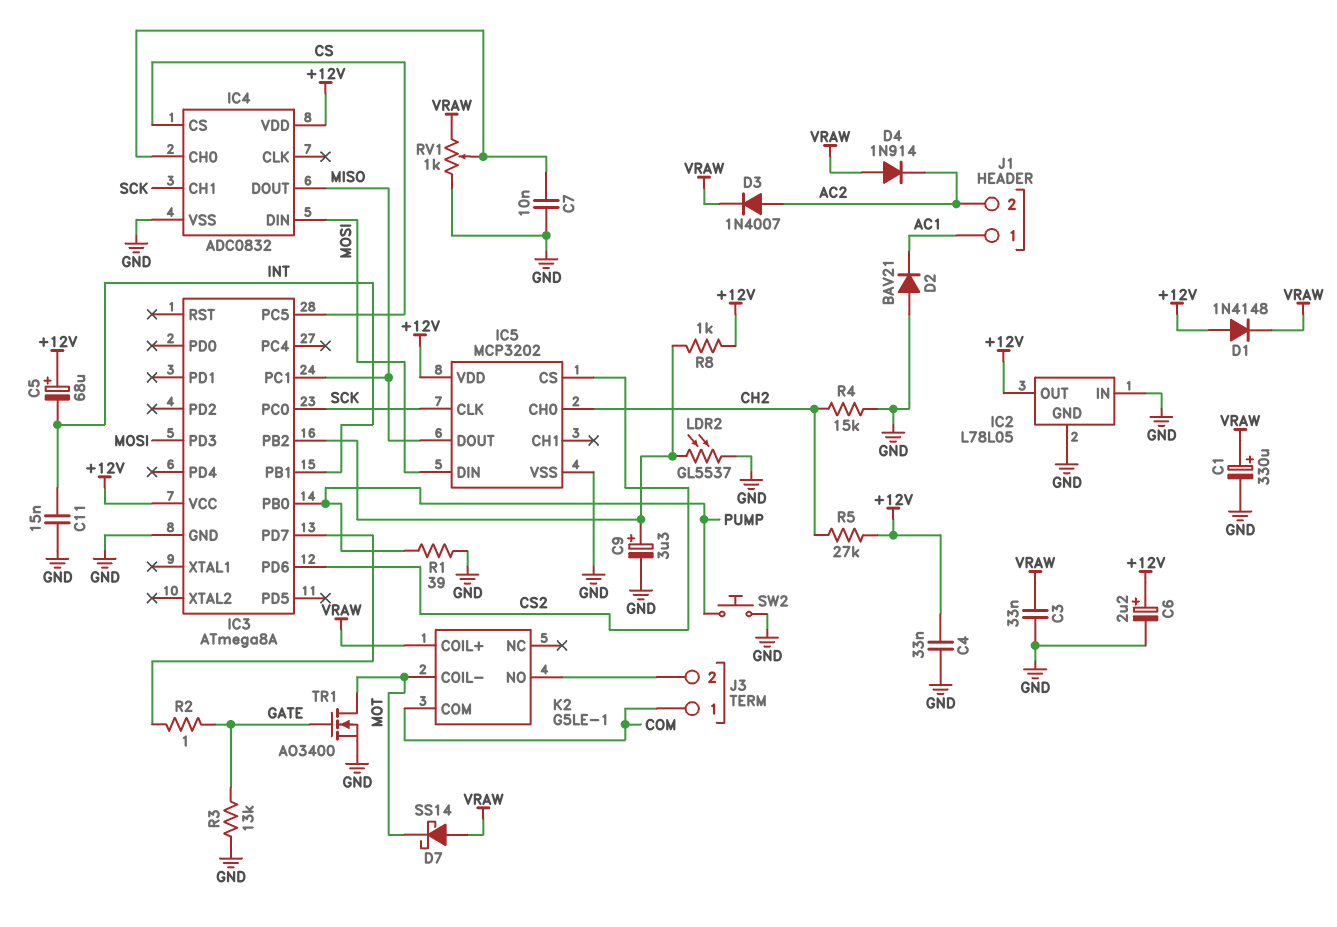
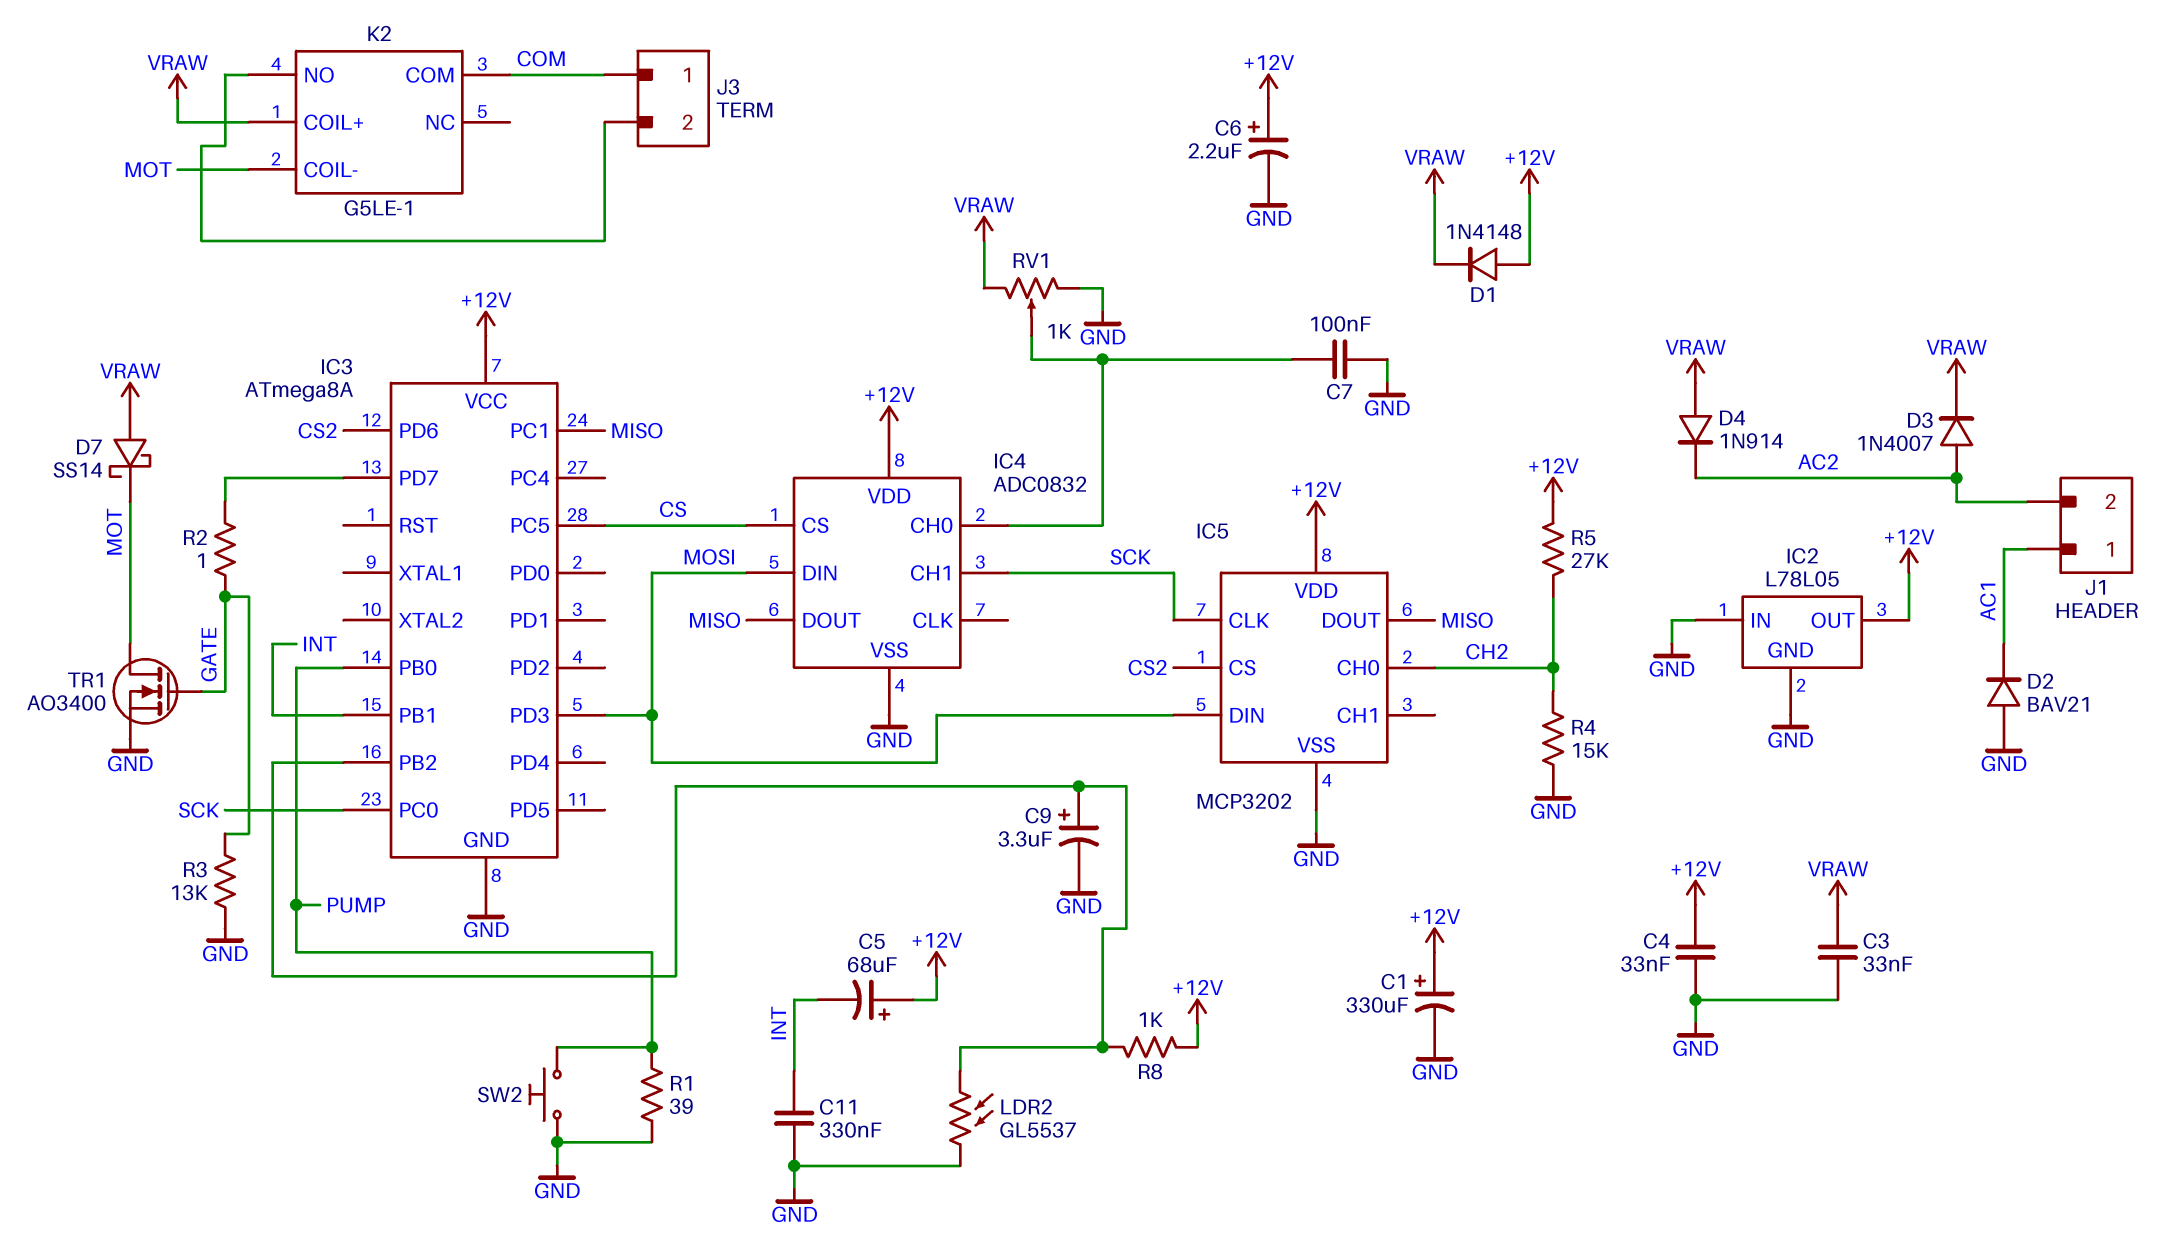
C1: 330uF (plus VRAW, minus GND) -> 330uF (plus +12V, minus GND)
C7: 10nF (GND, IC4/CH0) -> 100nF (GND, IC4/CH0)
C11: 15nF (GND, INT) -> 330nF (GND, INT)

